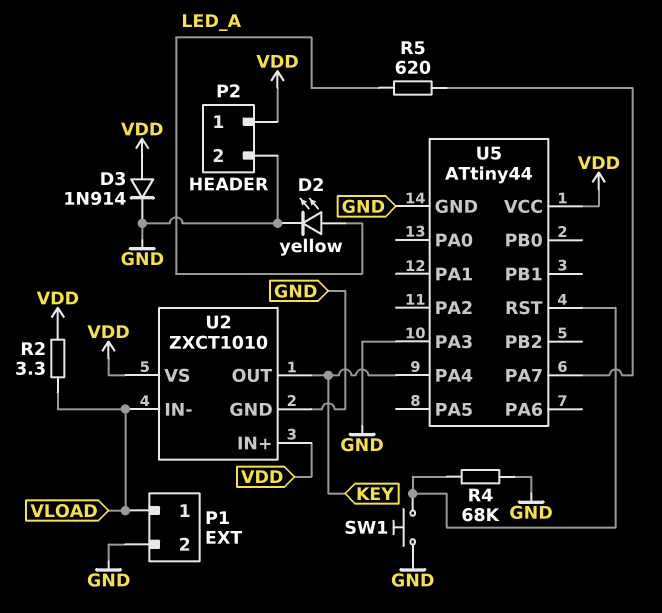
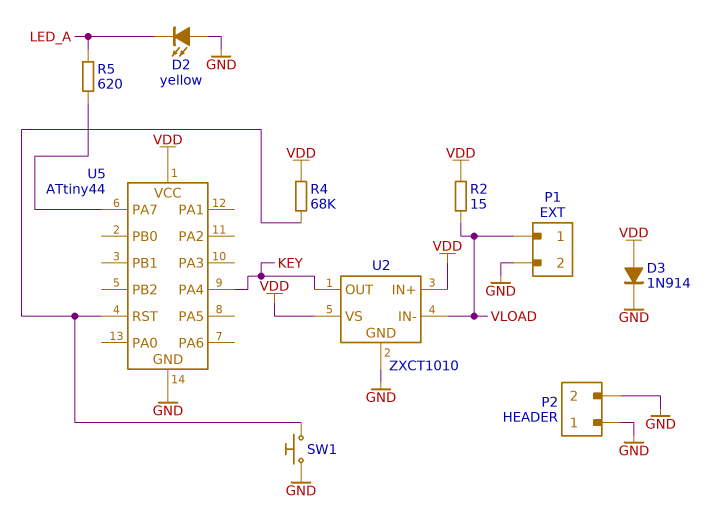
D2: LED yellow (A LED_A, K GND) -> LED yellow (A GND, K LED_A)
P2 pin 1: VDD -> GND
R2: 3.3 (VDD, VLOAD) -> 15 (VDD, VLOAD)
R4: 68k (GND, U5/RST) -> 68k (U5/RST, VDD)
U5 pin PA3: GND -> none

